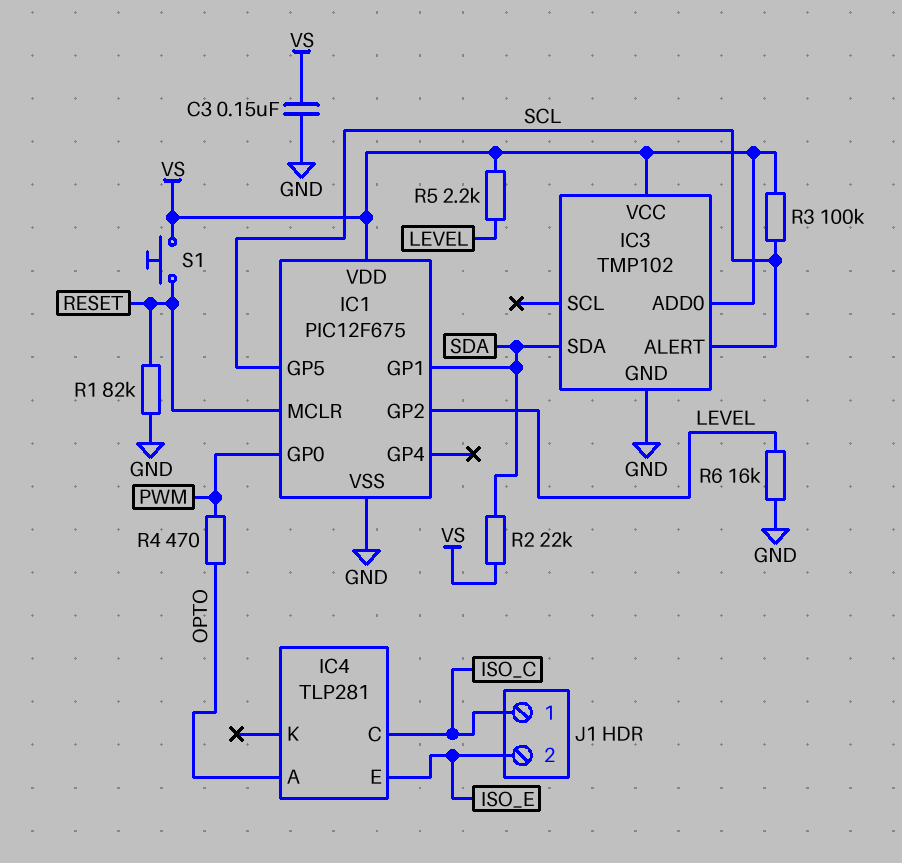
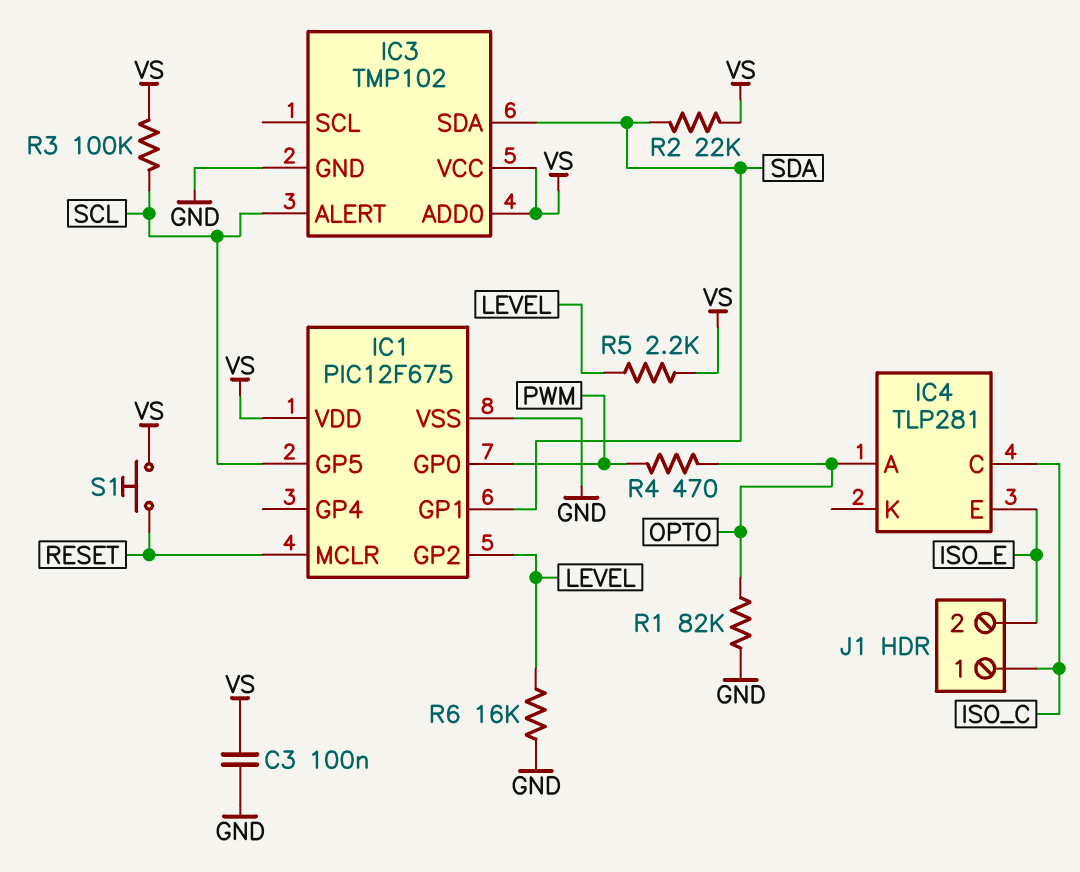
C3: 150nF (GND, VS) -> 100nF (GND, VS)
R1: 82k (GND, RESET) -> 82k (GND, OPTO)

